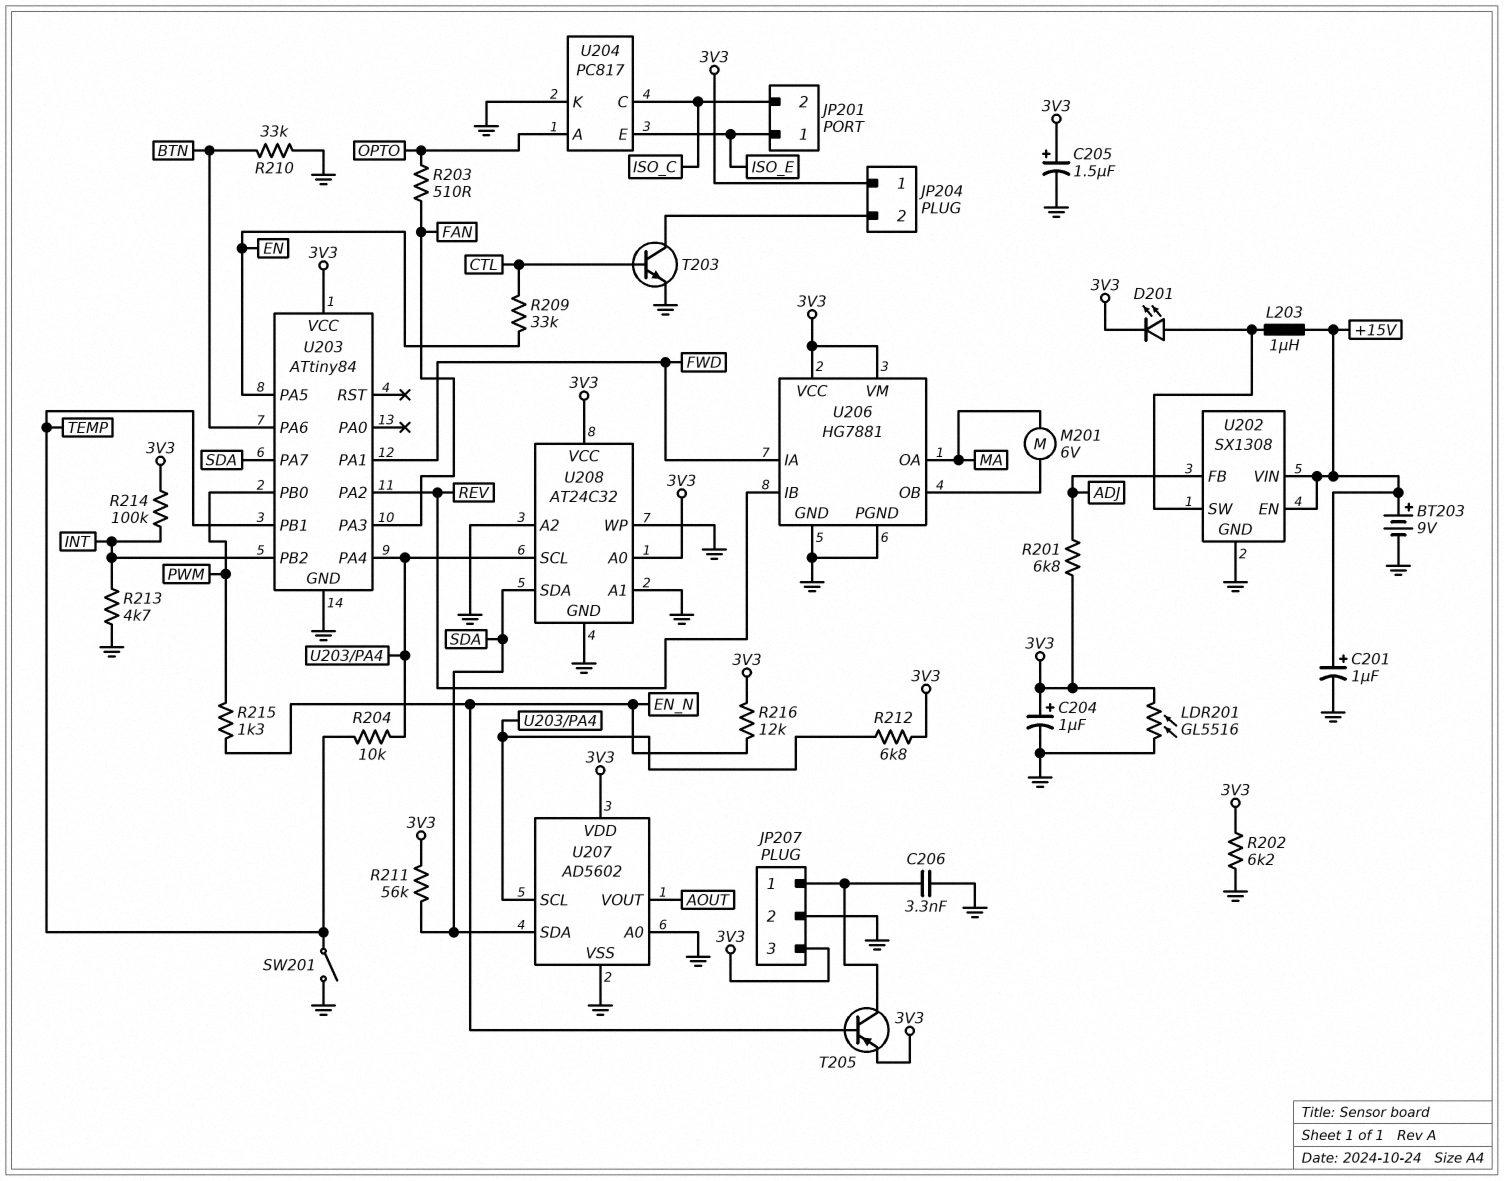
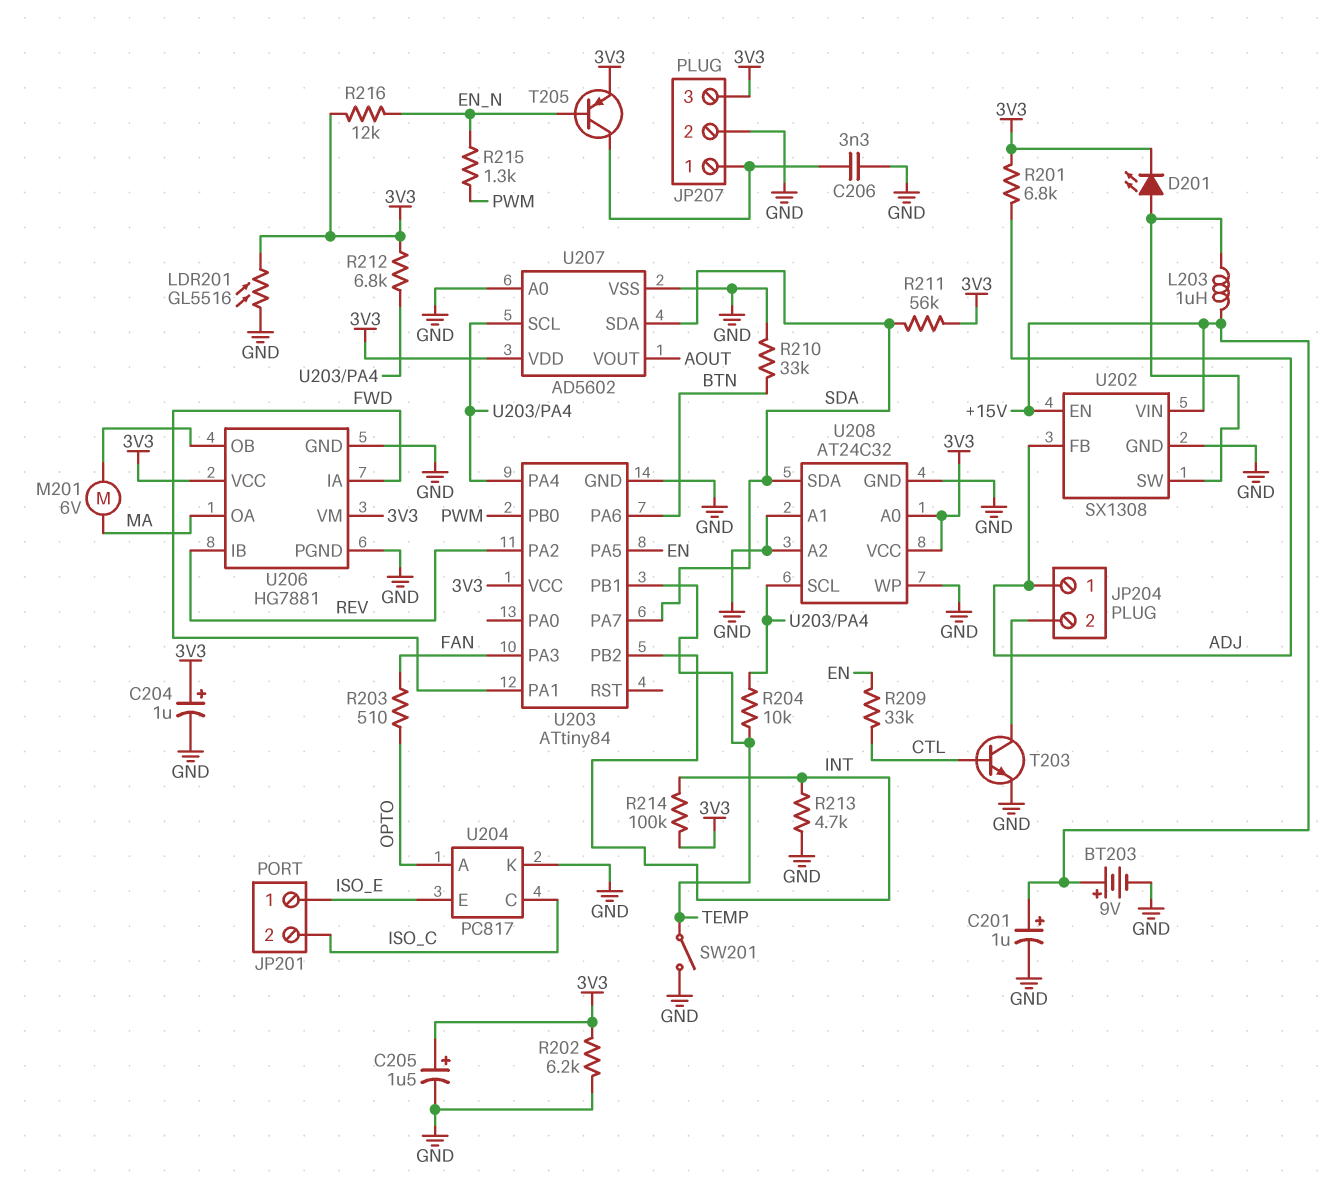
JP204 pin 1: 3V3 -> ADJ

